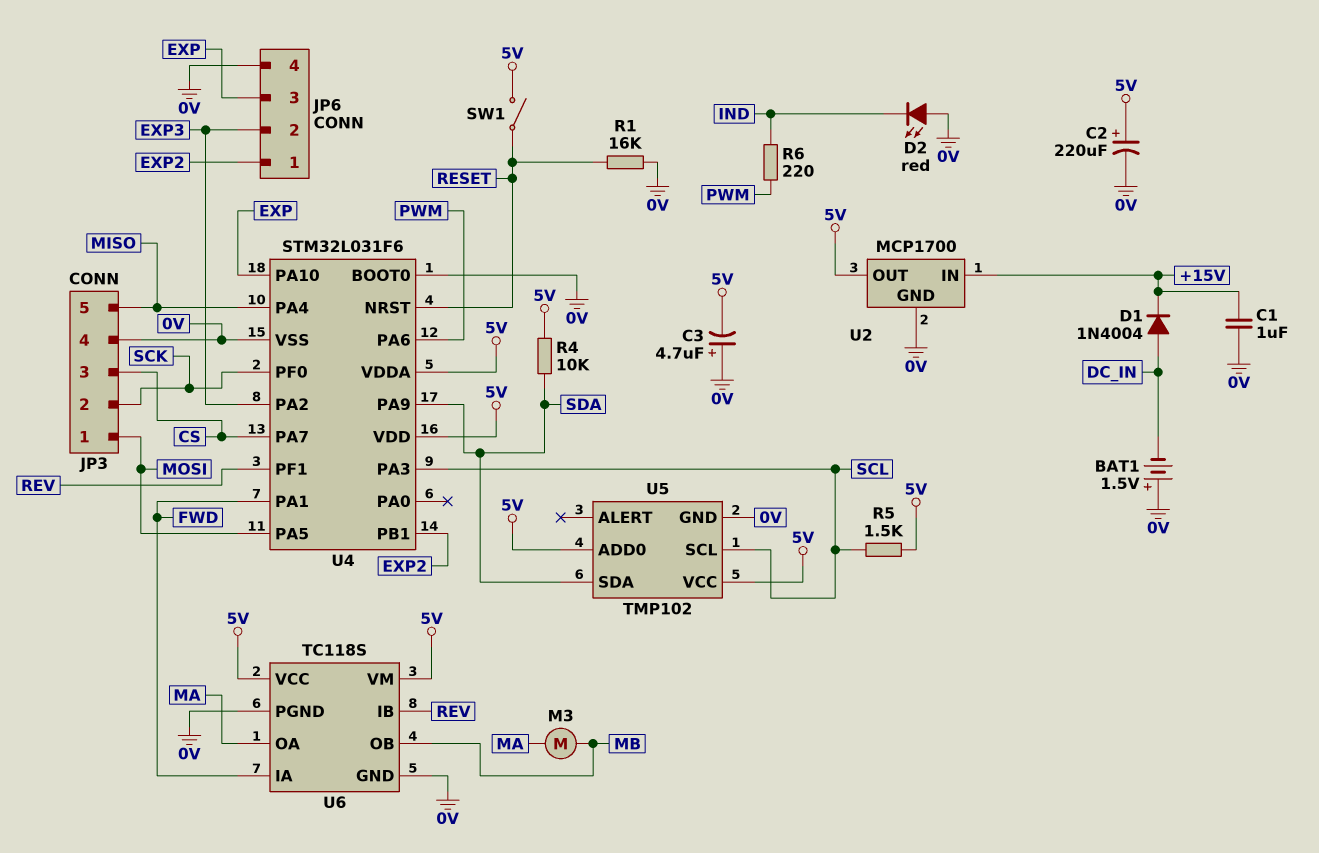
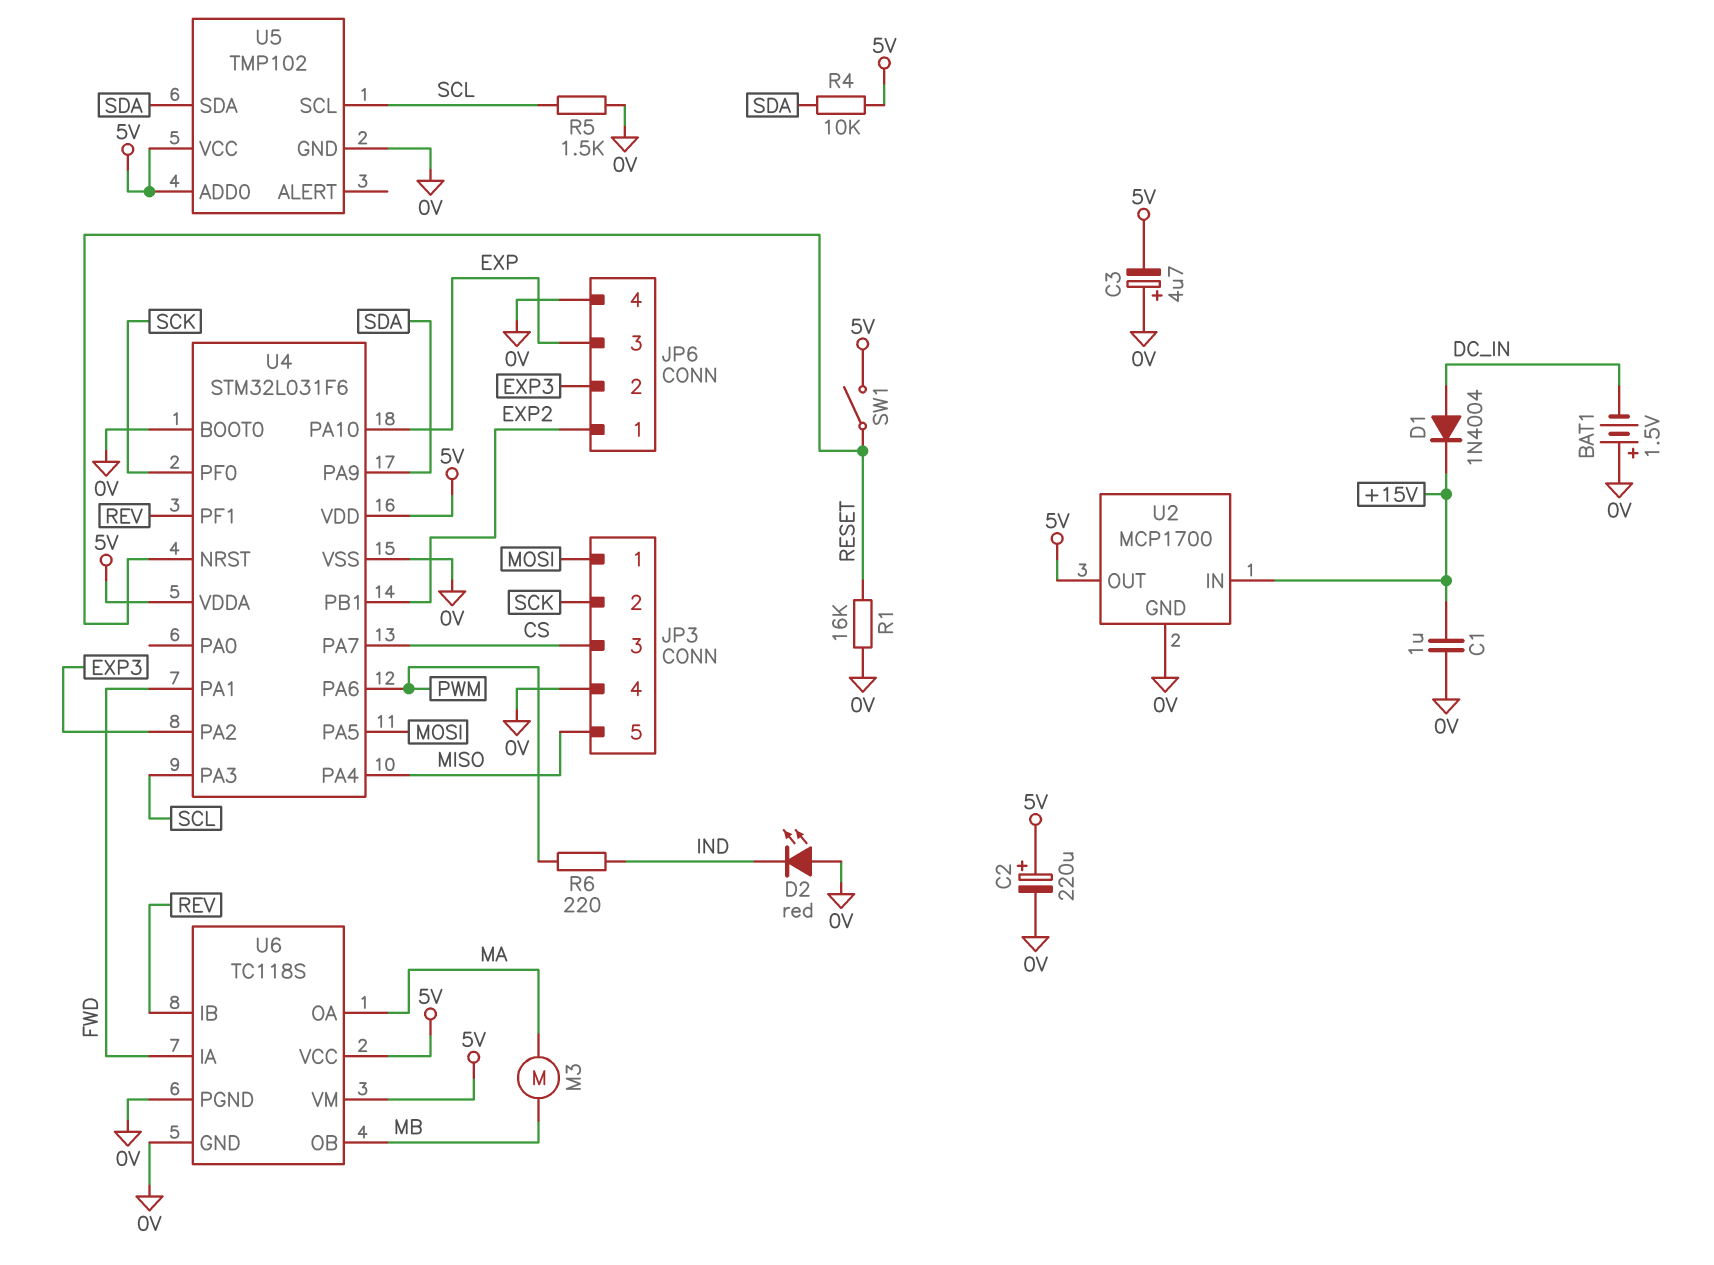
R5: 1.5k (5V, SCL) -> 1.5k (0V, SCL)

